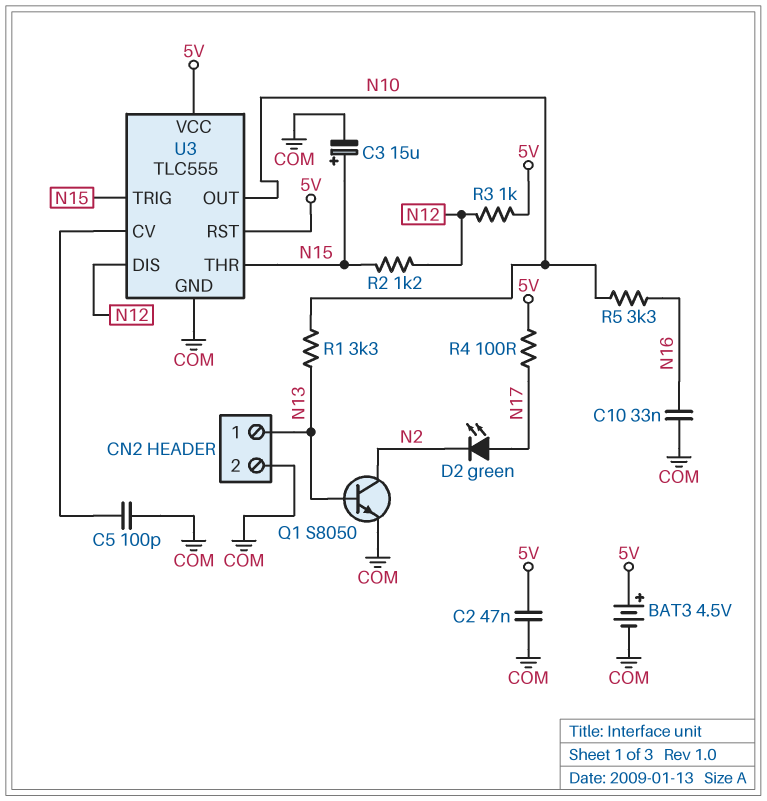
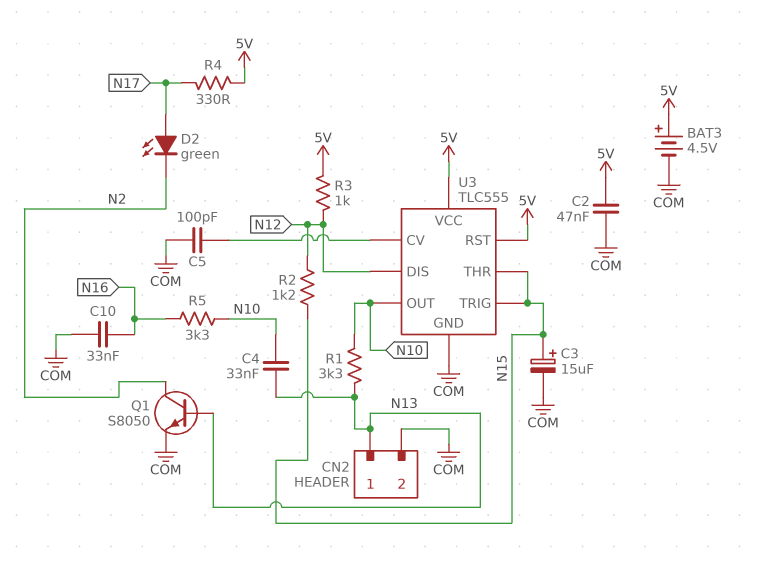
C4: none -> 33nF (N10, N13)
R4: 100 (5V, N17) -> 330 (5V, N17)

